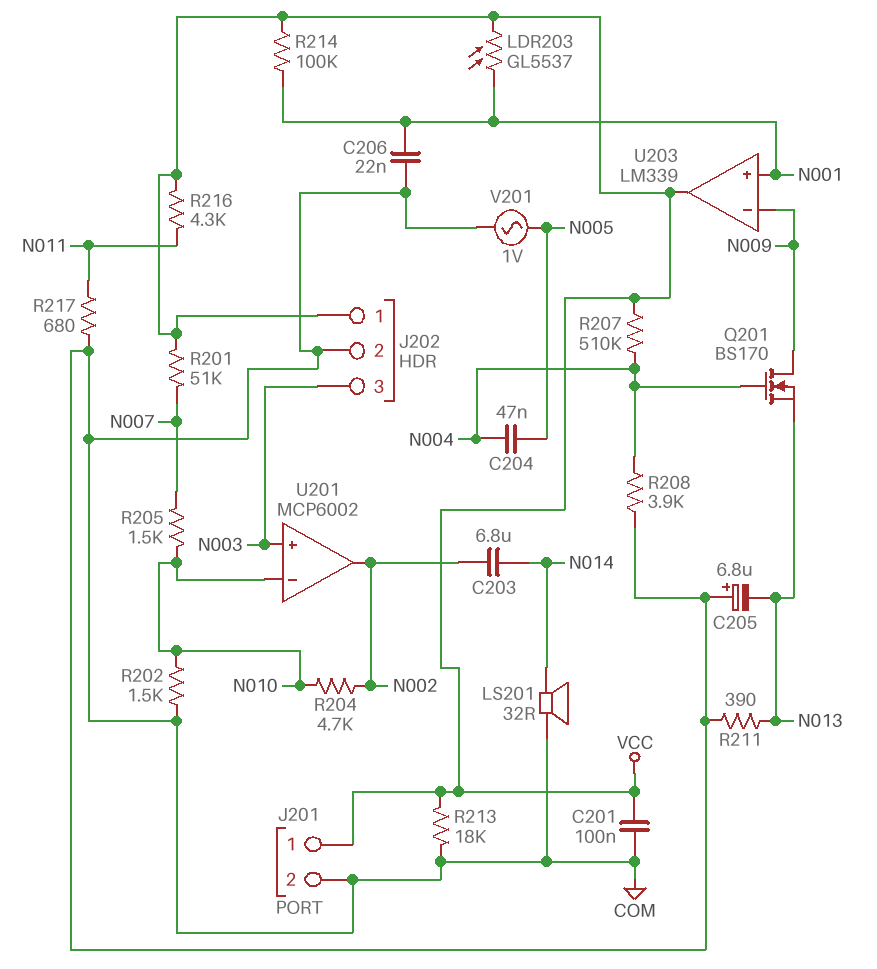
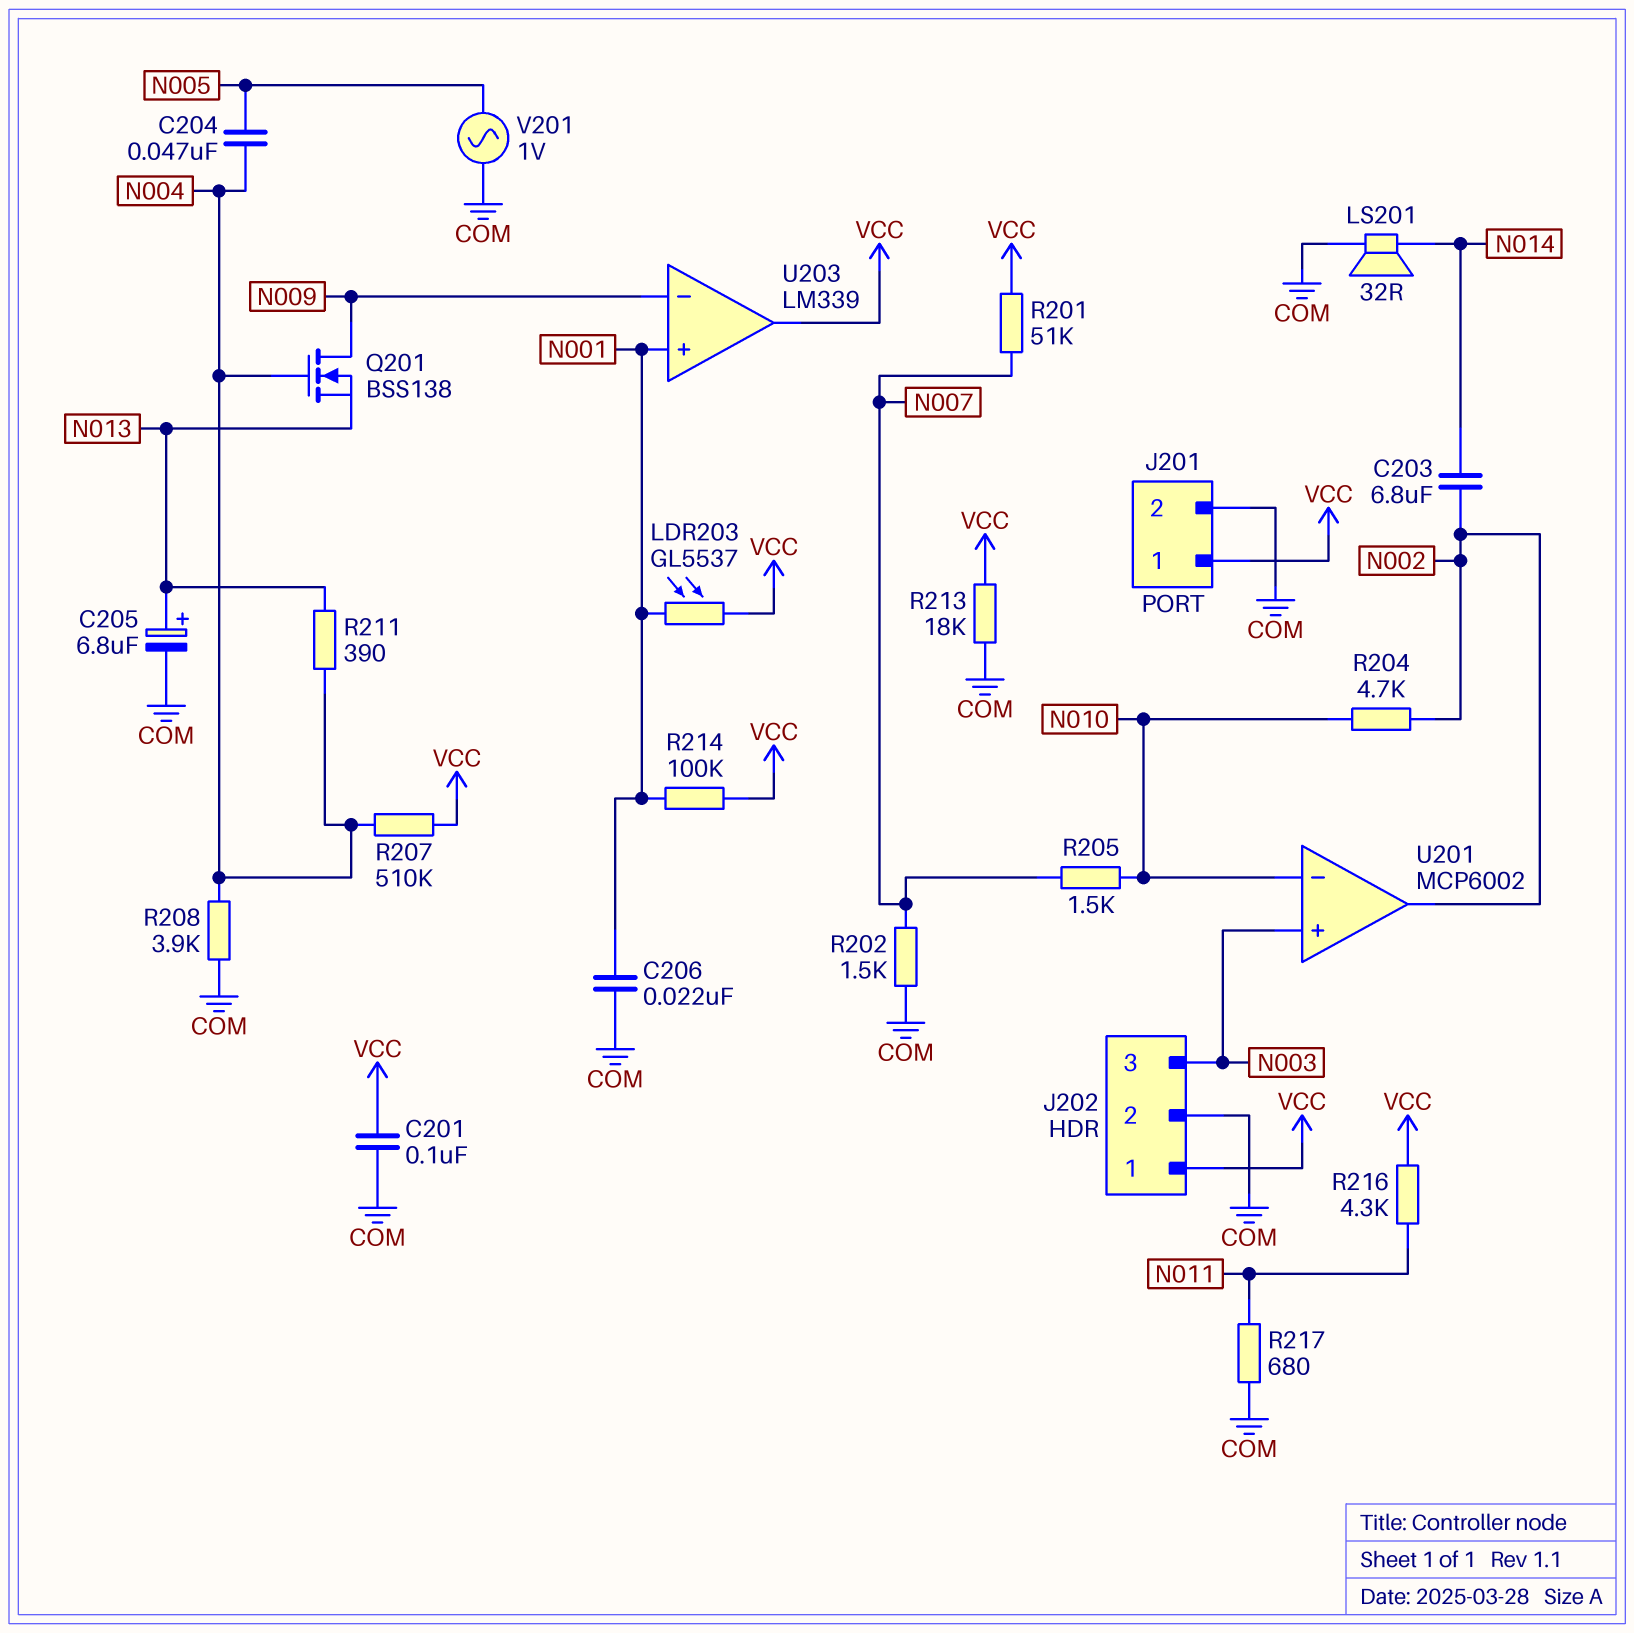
C205: 6.8uF (plus COM, minus N013) -> 6.8uF (plus N013, minus COM)
Q201: NMOS BS170 (G N004, D N009, S N013) -> NMOS BSS138 (G N004, D N009, S N013)
R202: 1.5k (COM, N010) -> 1.5k (COM, N007)
R211: 390 (COM, N013) -> 390 (N004, N013)

